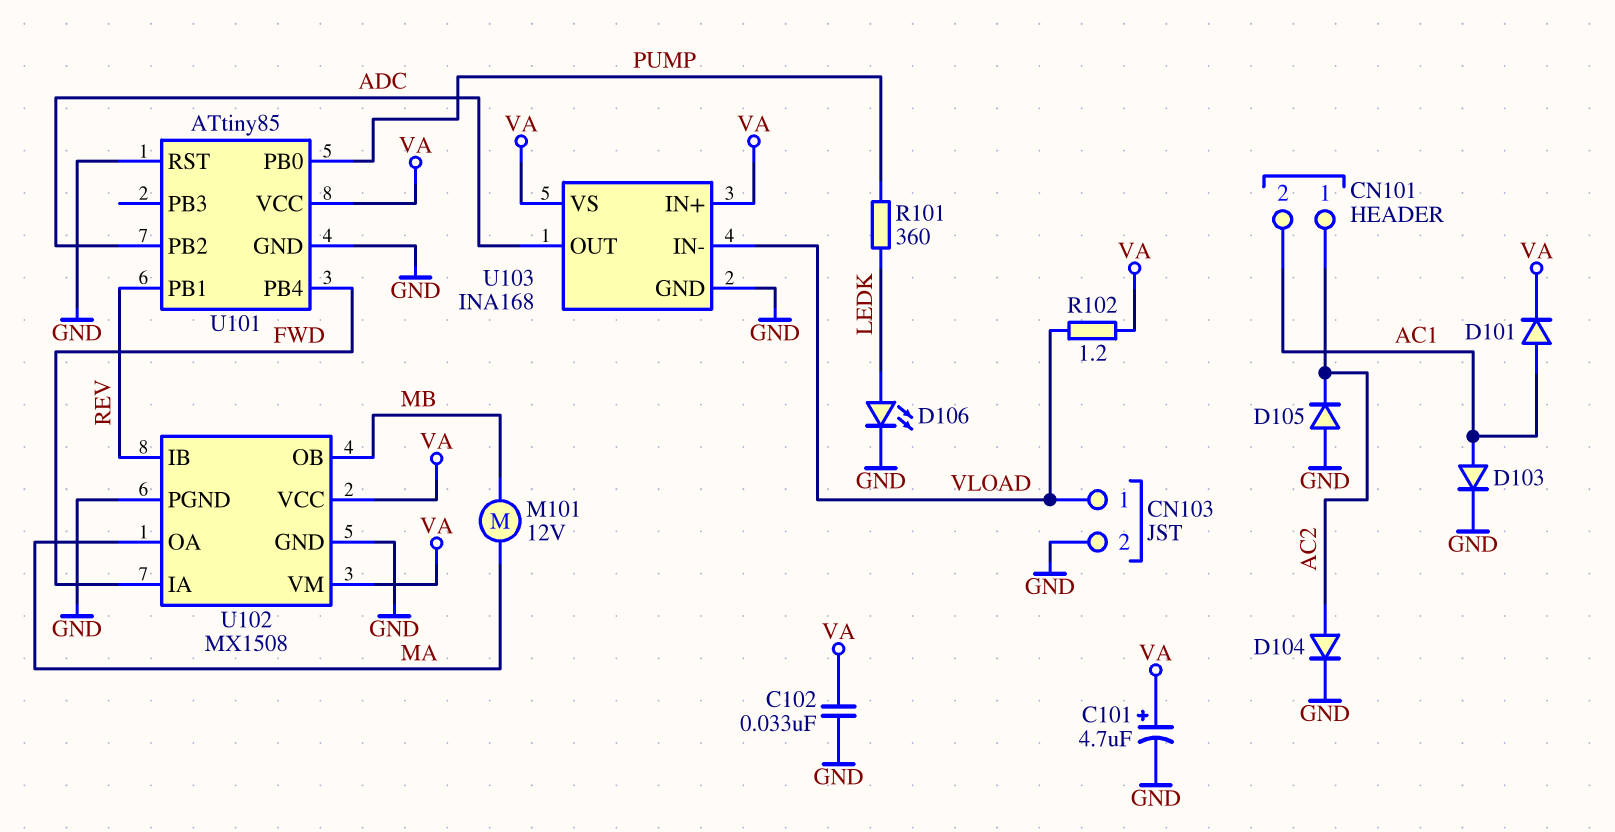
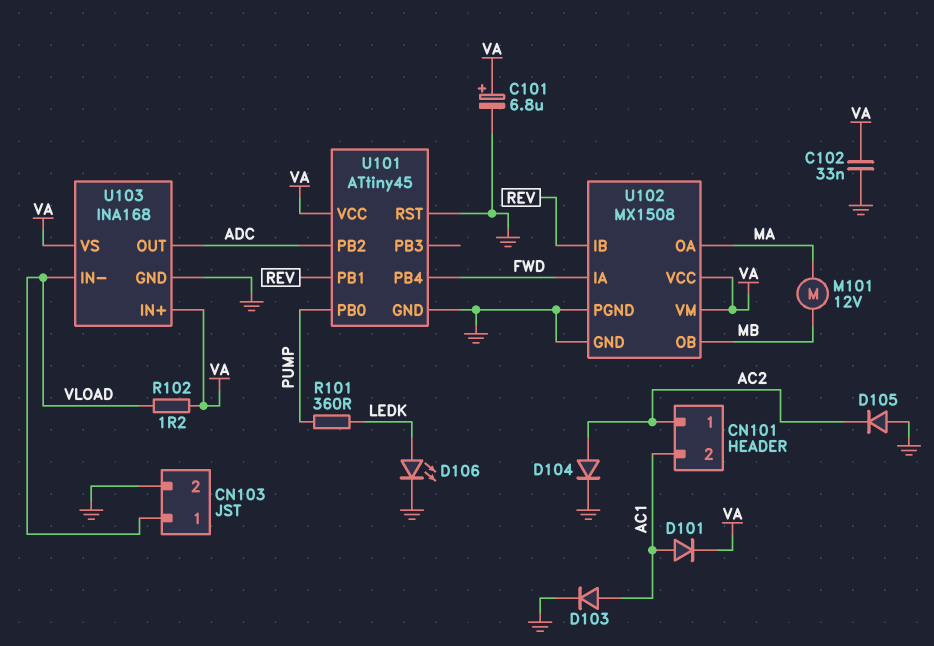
C101: 4.7uF (plus VA, minus GND) -> 6.8uF (plus VA, minus GND)
U101: ATtiny85 -> ATtiny45

